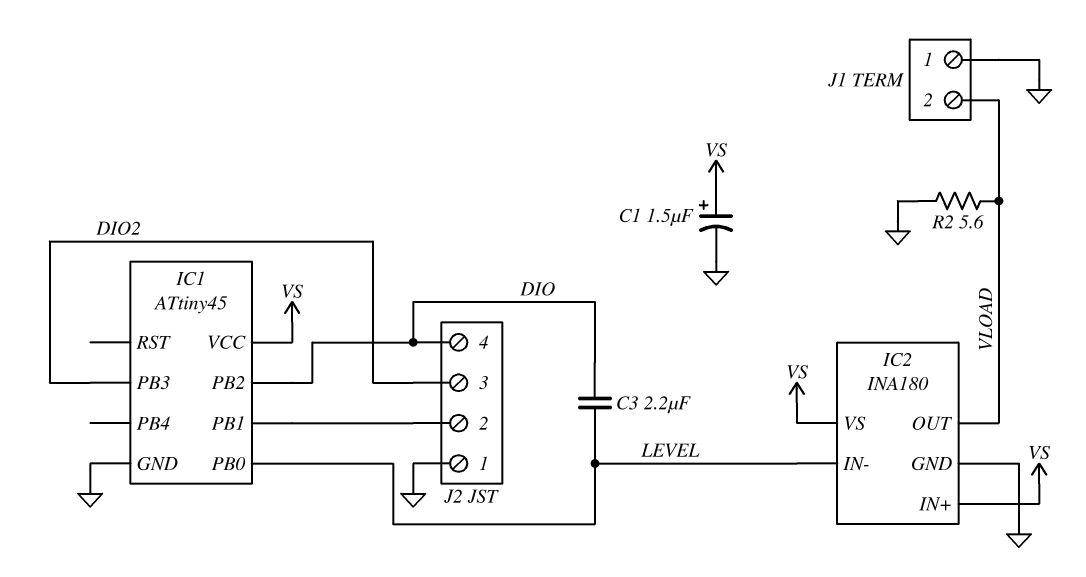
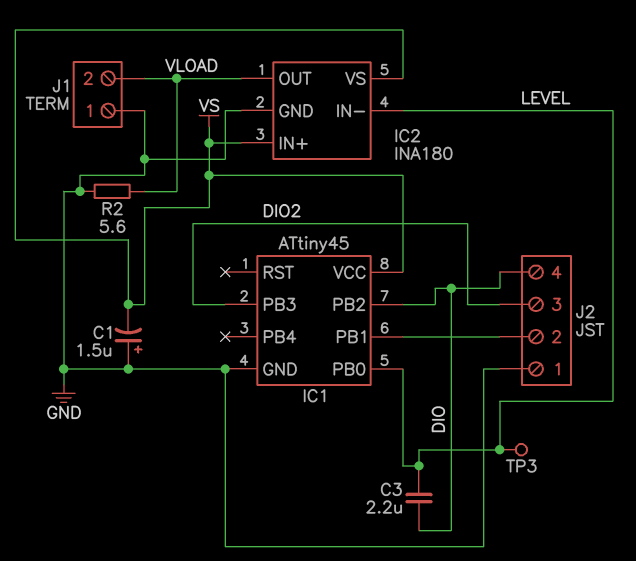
C1: 1.5uF (plus VS, minus GND) -> 1.5uF (plus GND, minus VS)
TP3: none -> test point (LEVEL)

